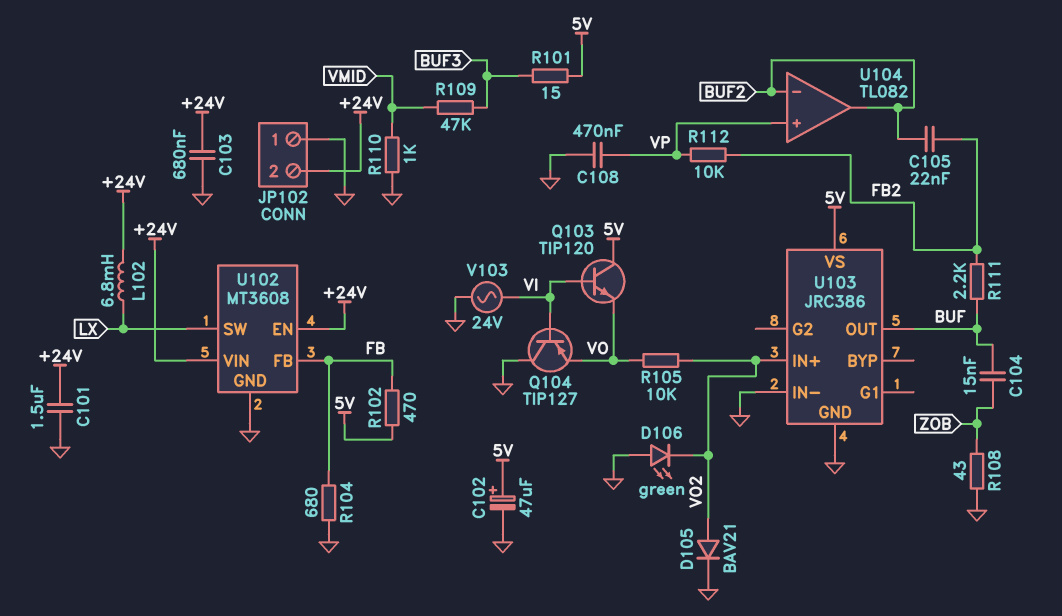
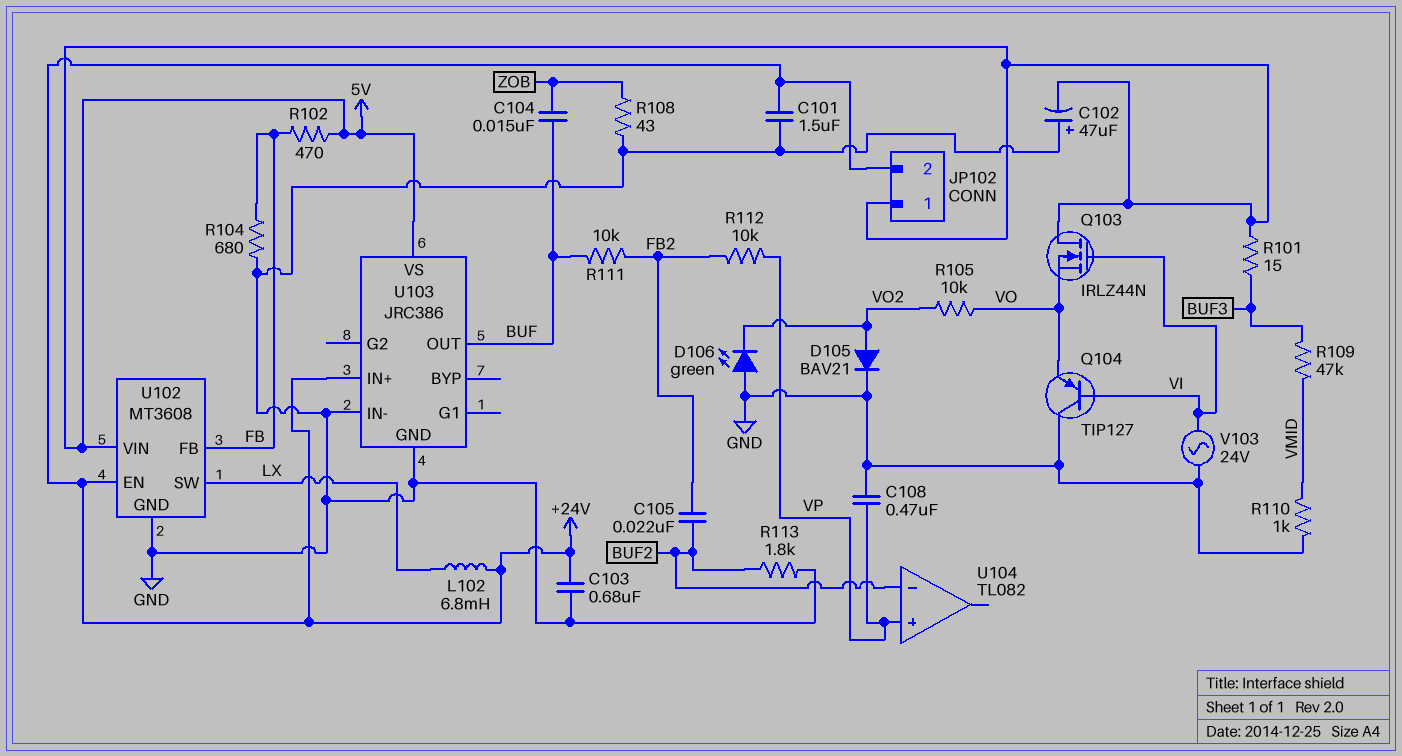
C102: 47uF (plus 5V, minus GND) -> 47uF (plus GND, minus 5V)
JP102 pin 1: GND -> 5V
Q103: NPN TIP120 (B VI, C 5V, E VO) -> NMOS IRLZ44N (G VI, D 5V, S VO)
R111: 2.2k (BUF, FB2) -> 10k (BUF, FB2)
R113: none -> 1.8k (BUF2, GND)
U102 pin VIN: +24V -> 5V
U103 pin IN+: VO2 -> +24V
U104 pin out: BUF2 -> none

